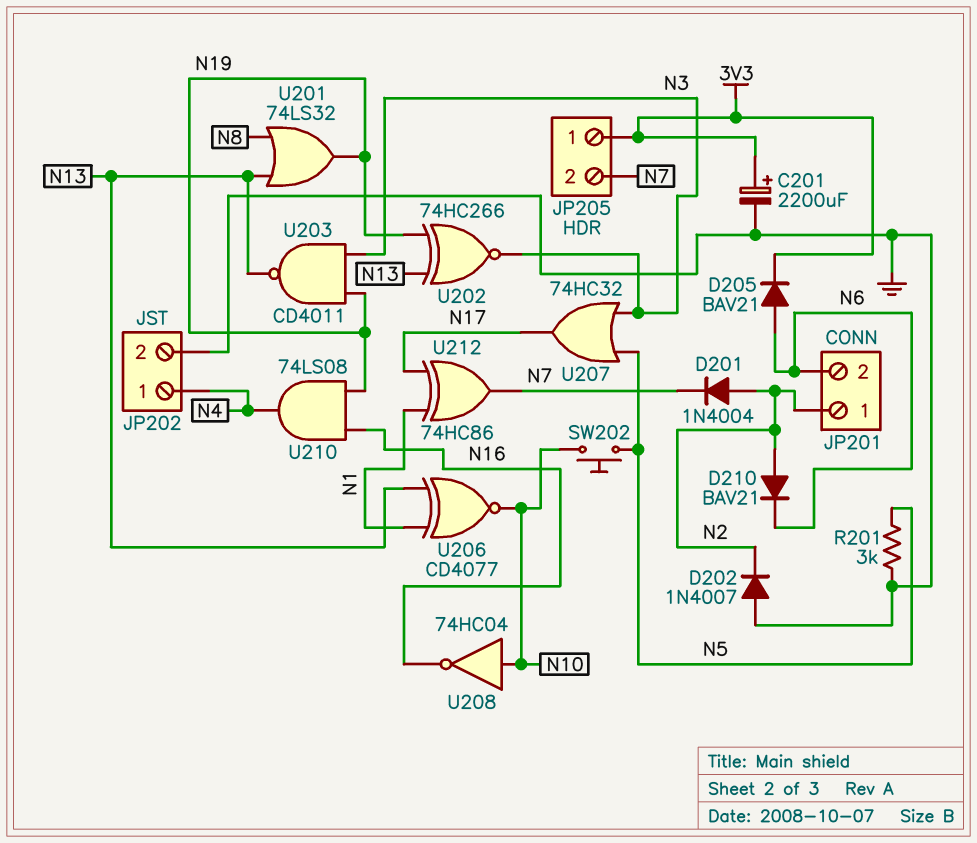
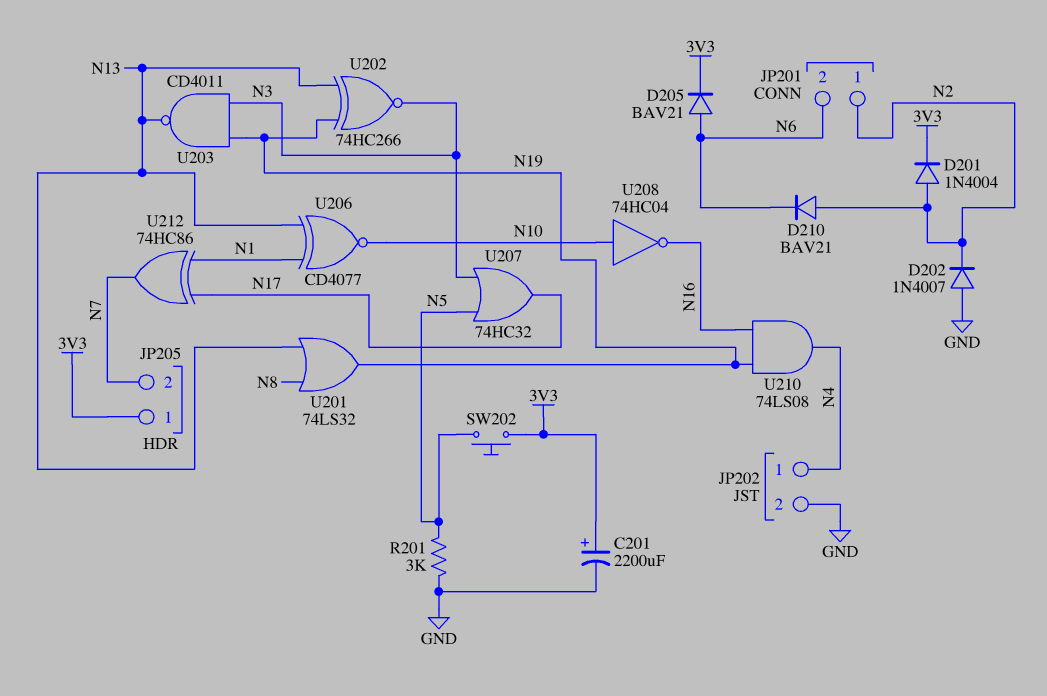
D201: diode 1N4004 (A N2, K N7) -> diode 1N4004 (A N2, K 3V3)
SW202: button (N5, N10) -> button (3V3, N5)

